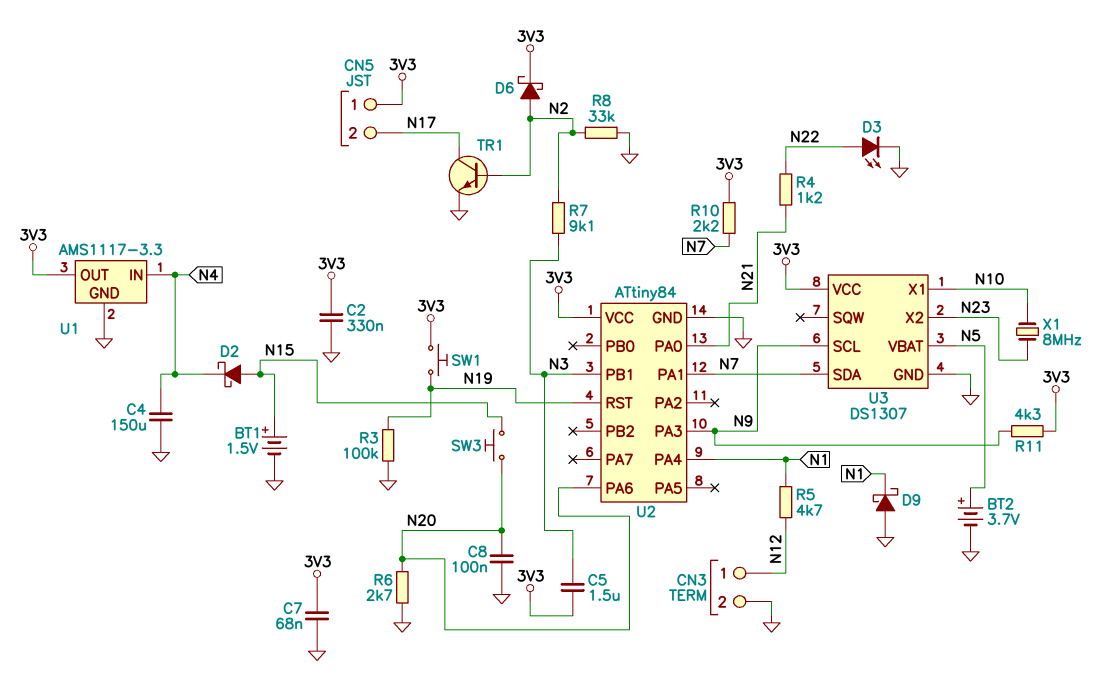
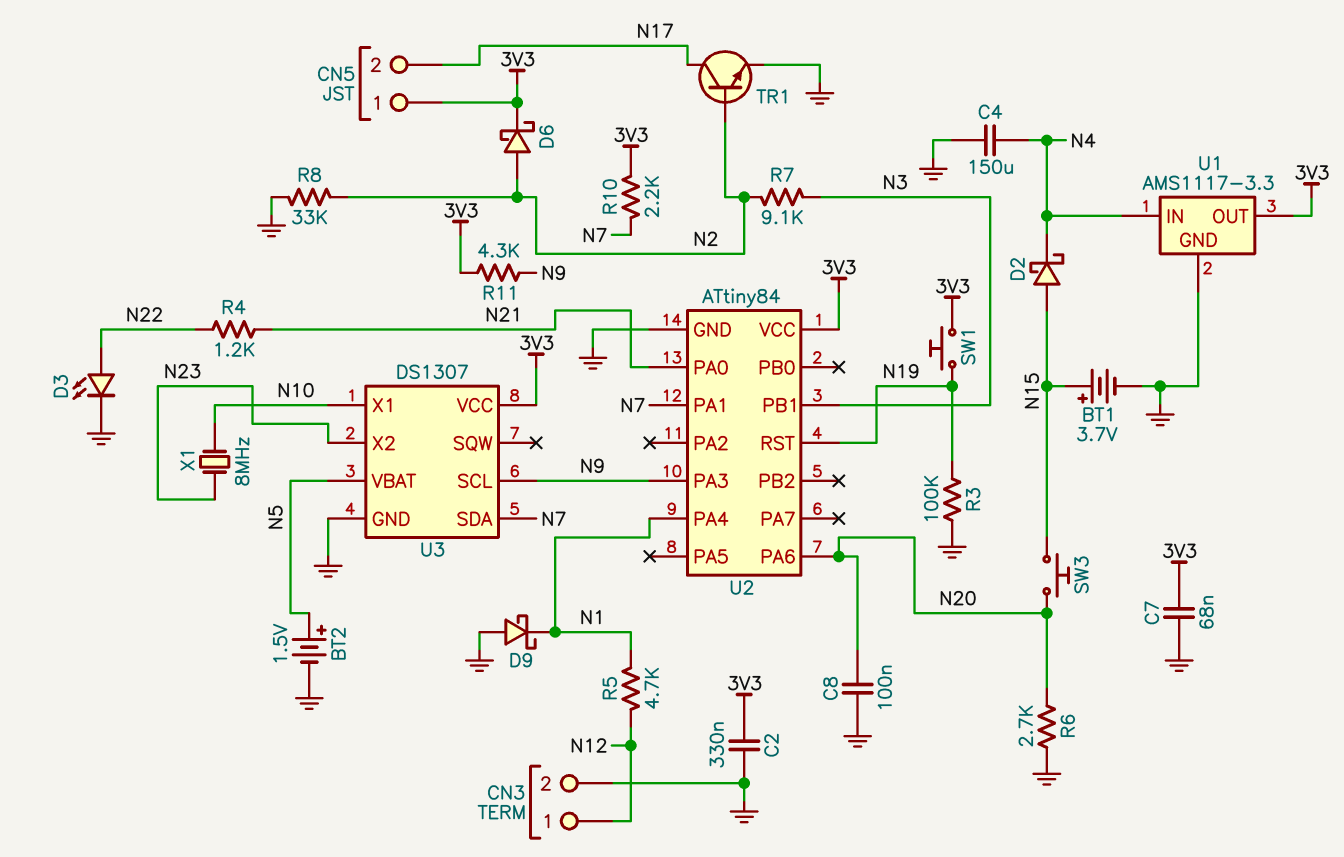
BT1: 1.5V (plus N15, minus GND) -> 3.7V (plus N15, minus GND)
BT2: 3.7V (plus N5, minus GND) -> 1.5V (plus N5, minus GND)
C5: 1.5uF (3V3, N3) -> none

